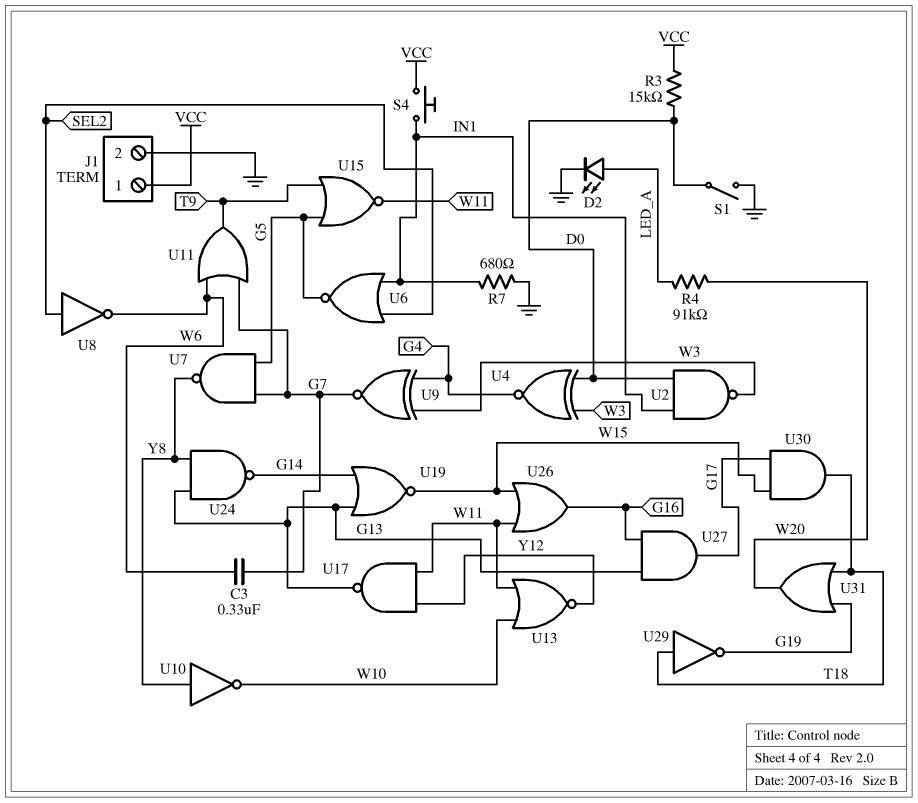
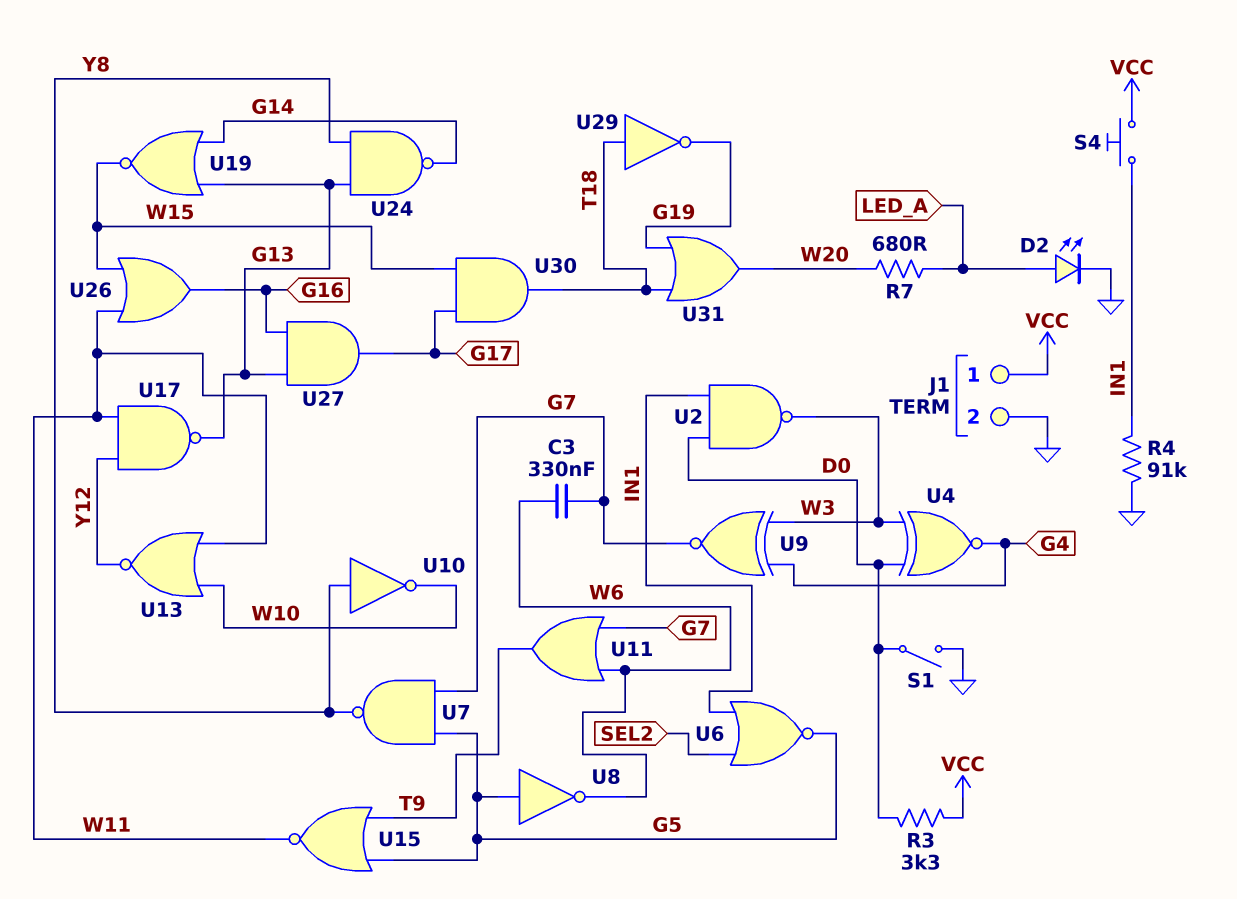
R3: 15k (D0, VCC) -> 3.3k (D0, VCC)
R4: 91k (LED_A, W20) -> 91k (GND, IN1)
R7: 680 (GND, IN1) -> 680 (LED_A, W20)
U8: NOT (in SEL2, out W6) -> NOT (in G5, out W6)

